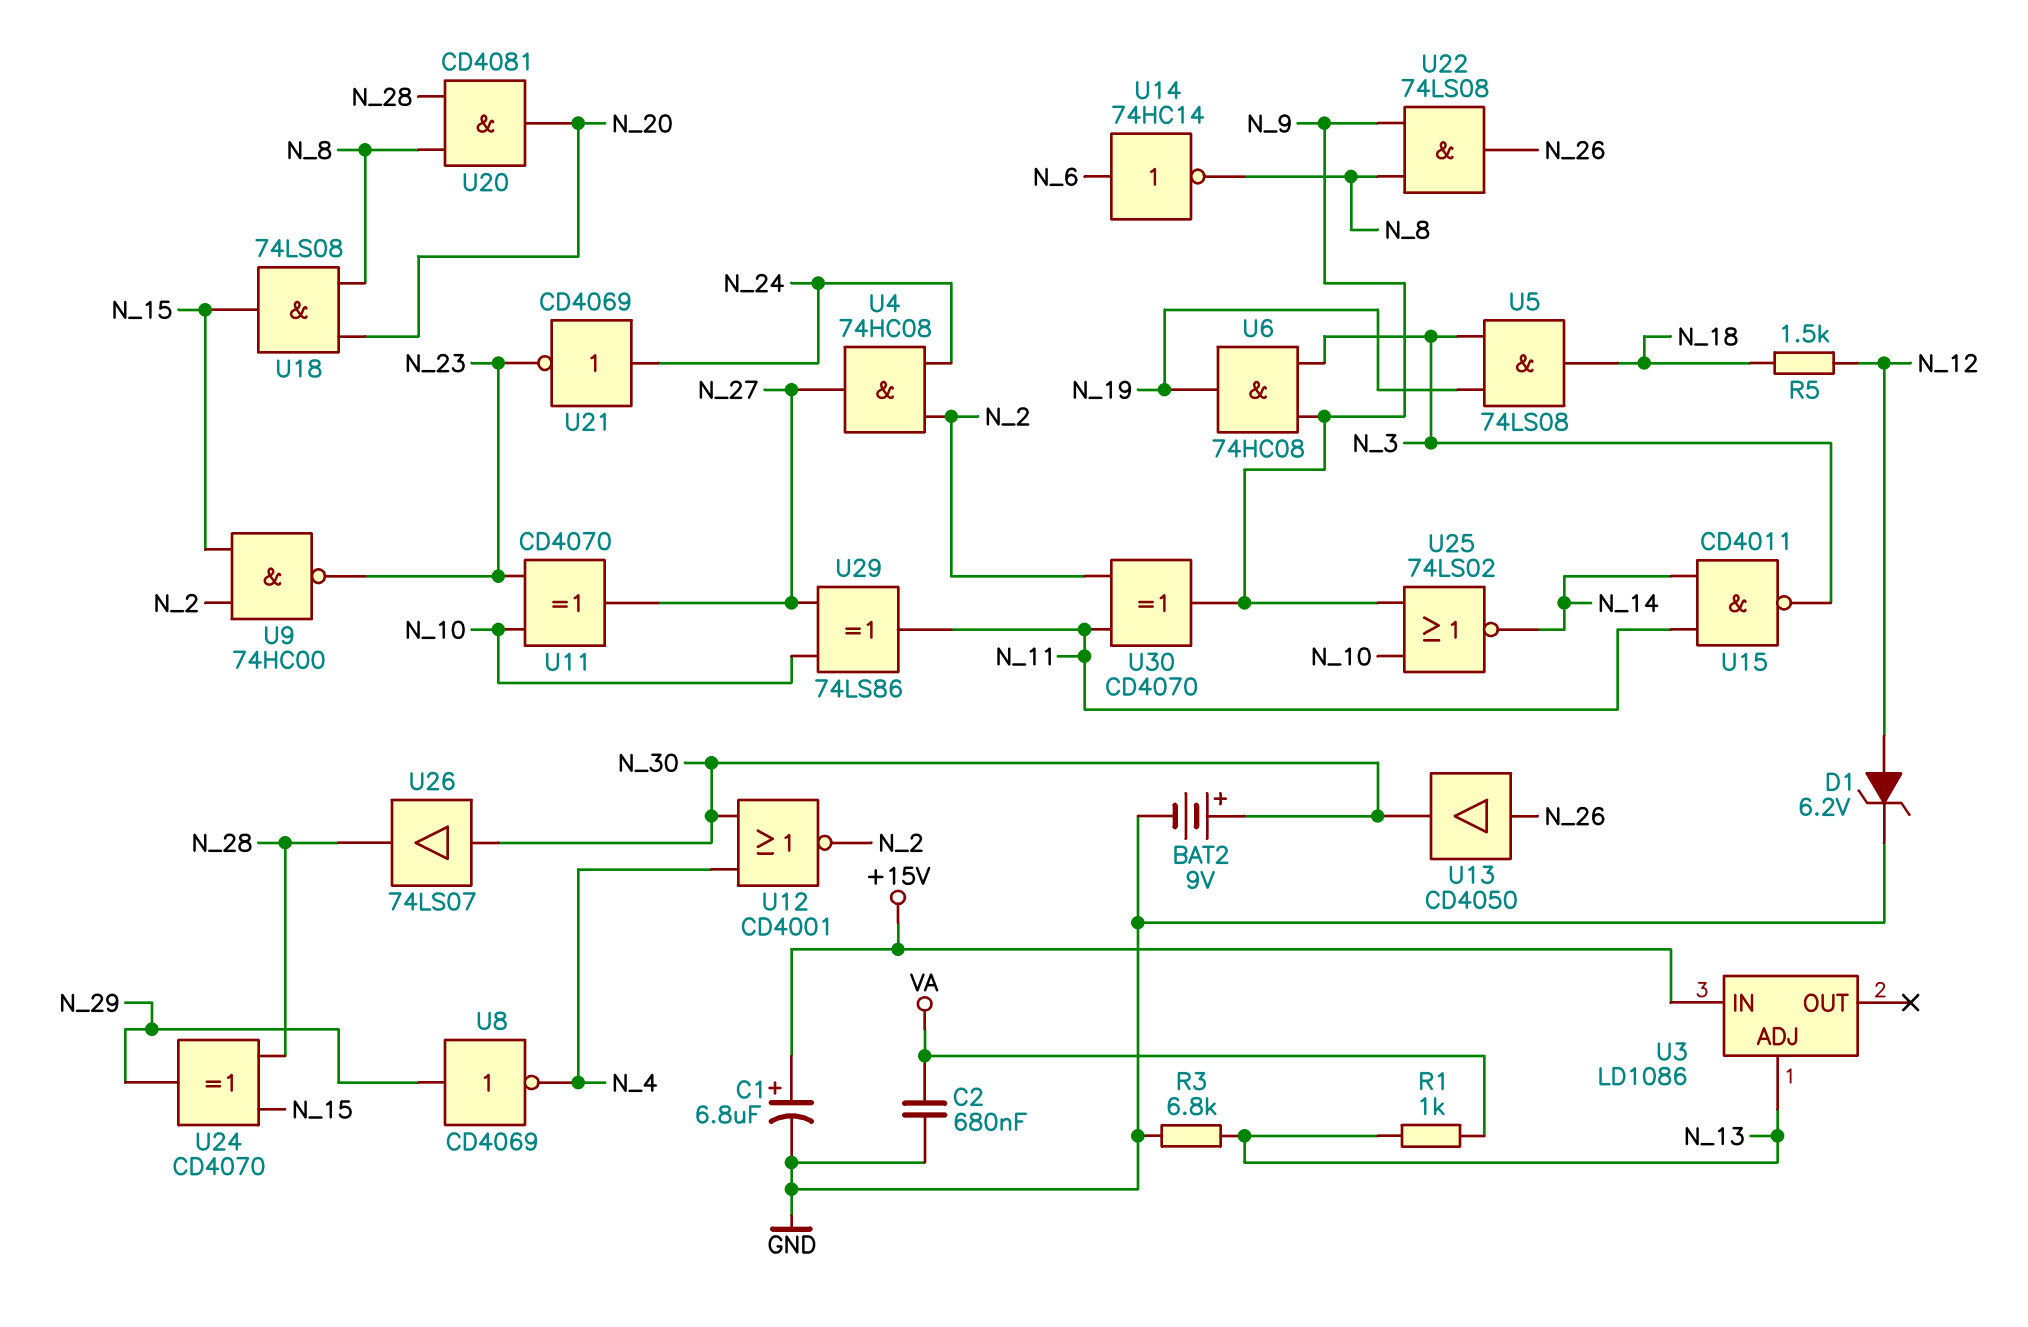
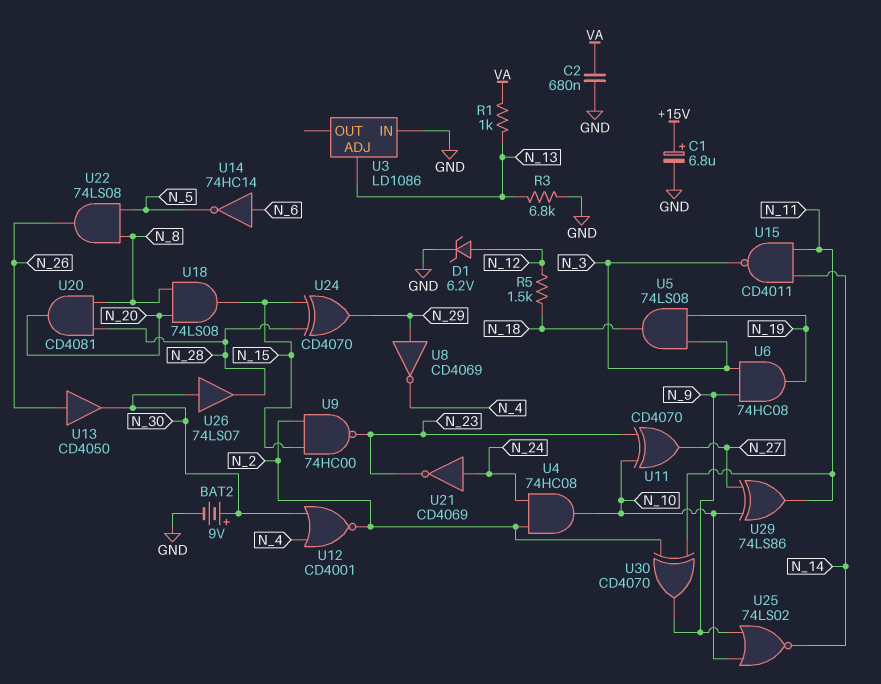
U3 pin IN: +15V -> GND
U4: AND 74HC08 (in N_2, in N_24, out N_27) -> AND 74HC08 (in N_2, in N_24, out N_10)
U14: NOT 74HC14 (in N_6, out N_8) -> NOT 74HC14 (in N_6, out N_5)
U22: AND 74LS08 (in N_8, in N_9, out N_26) -> AND 74LS08 (in N_5, in N_8, out N_26)

